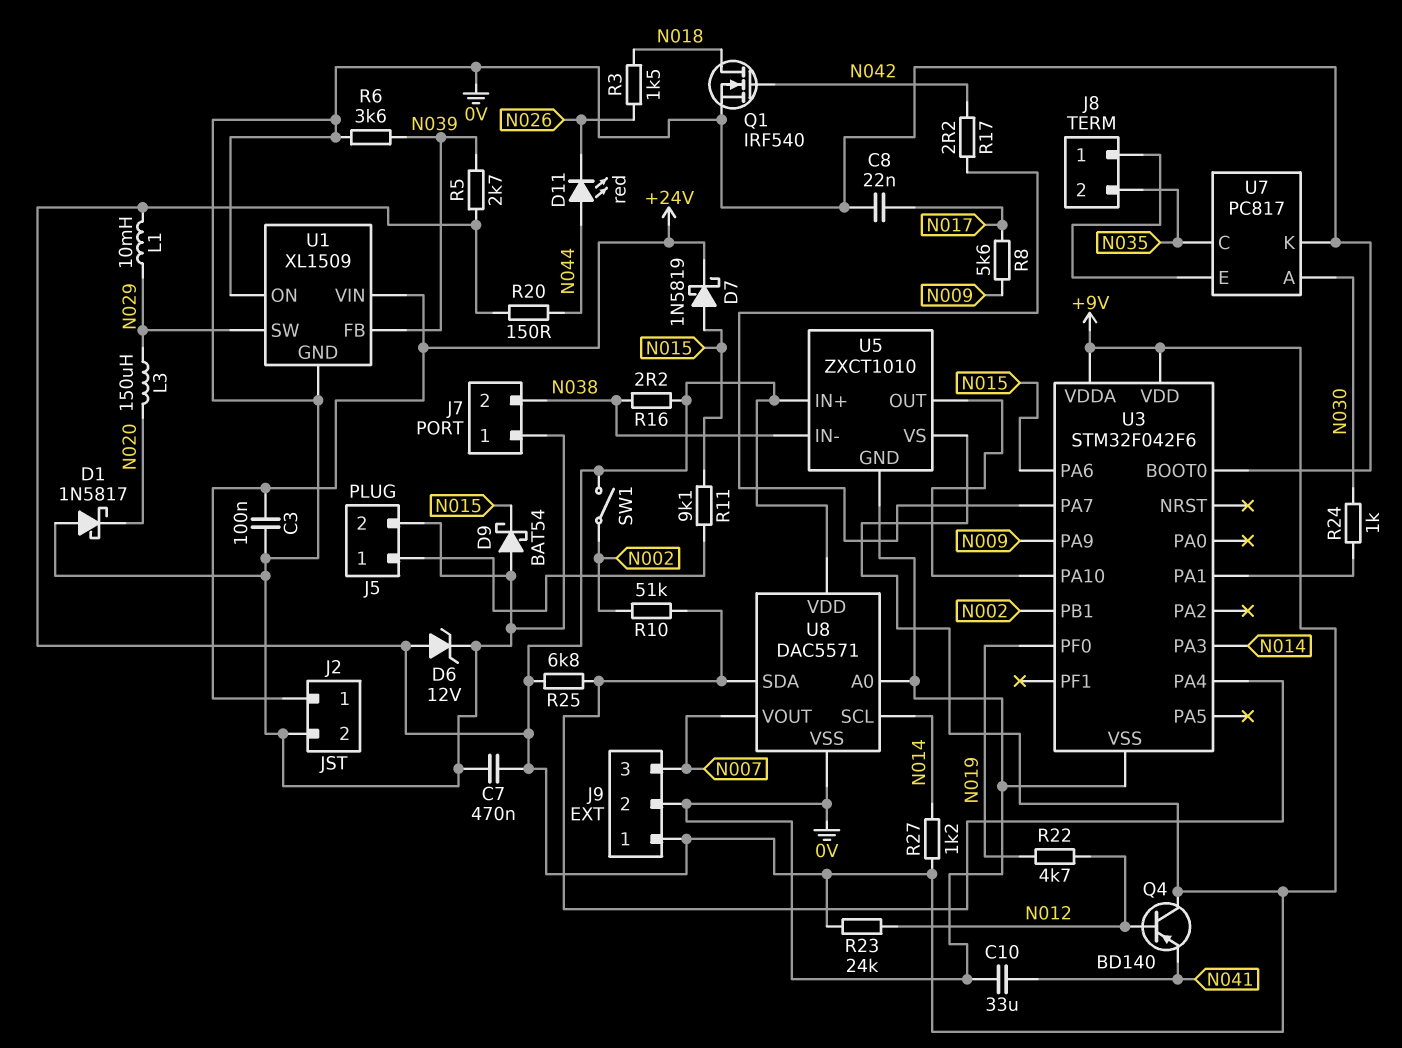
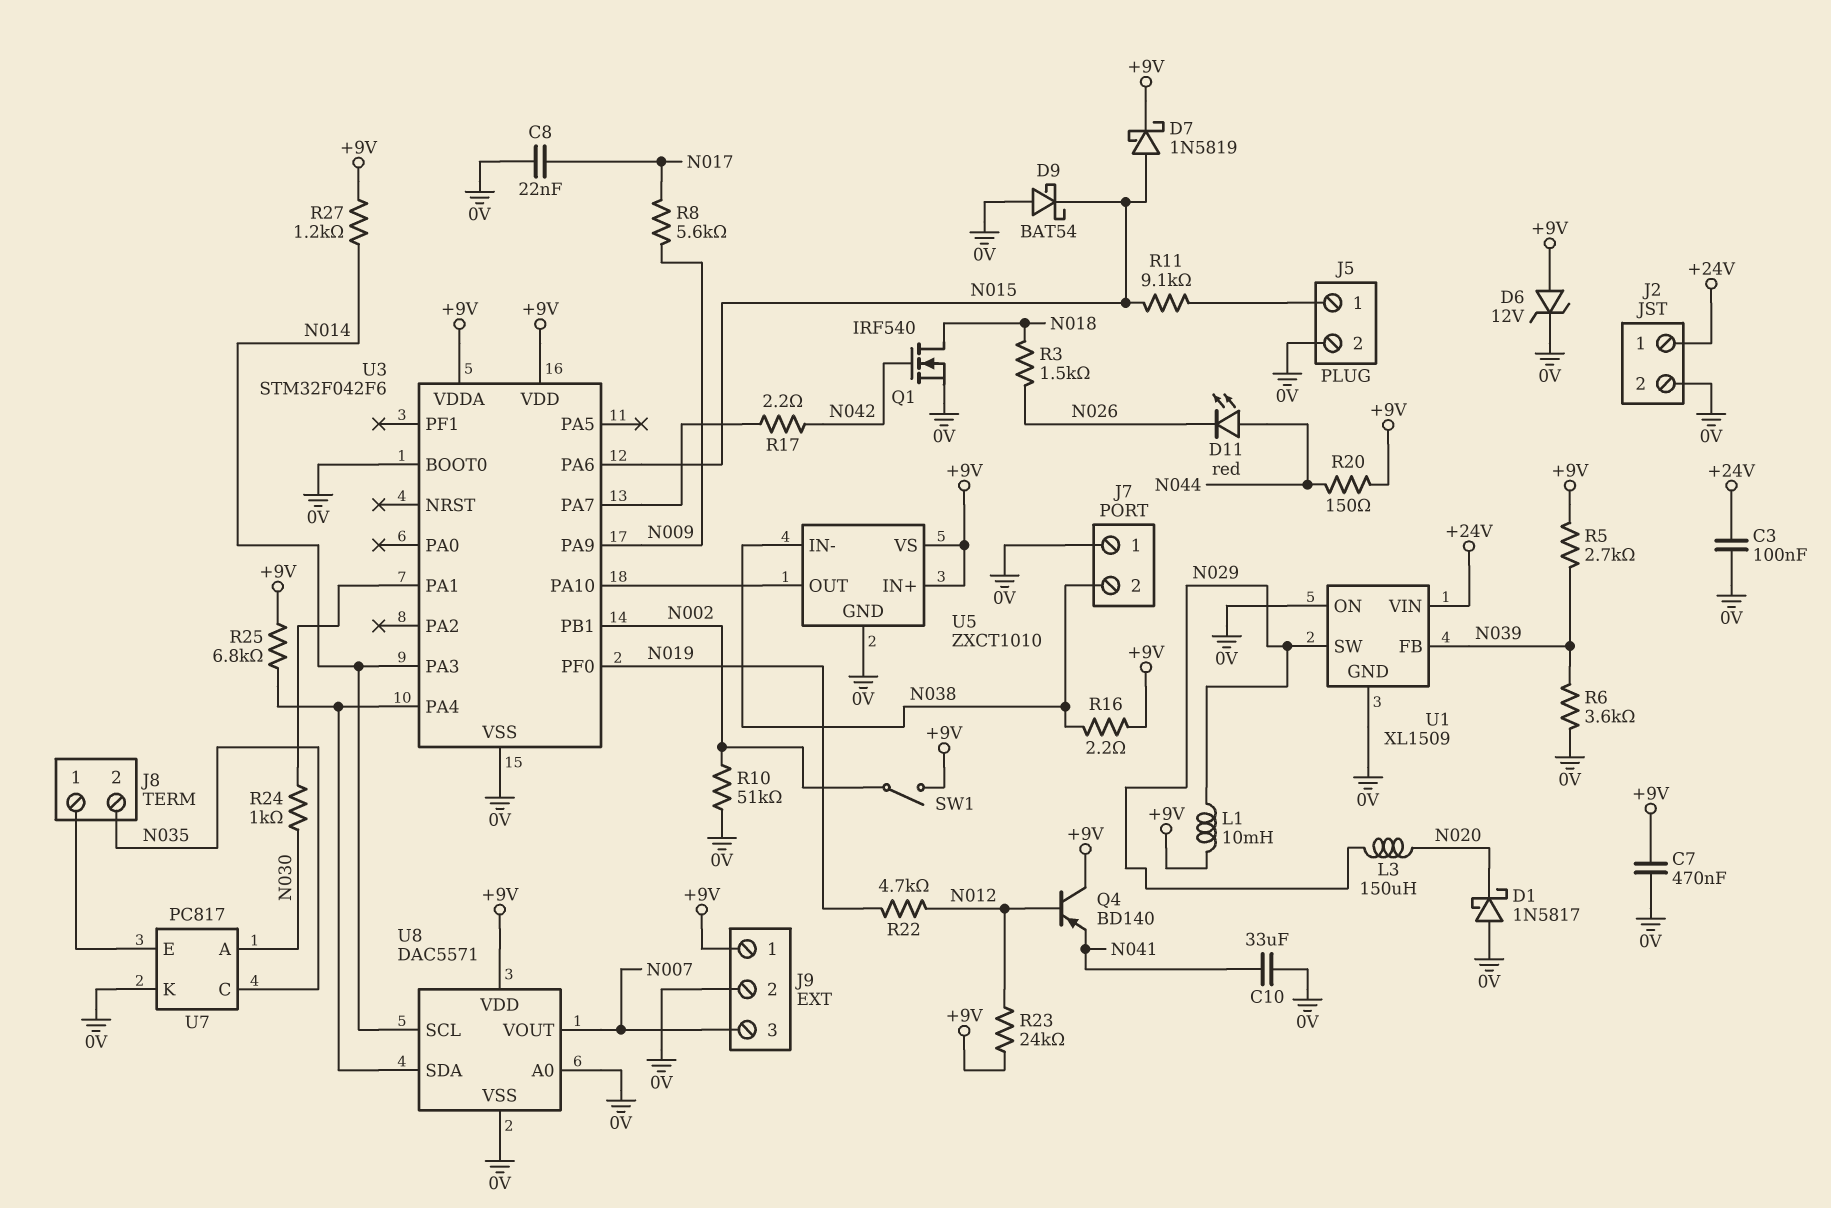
D7: schottky 1N5819 (A N015, K +24V) -> schottky 1N5819 (A N015, K +9V)
R10: 51k (N002, U3/PA4) -> 51k (0V, N002)

